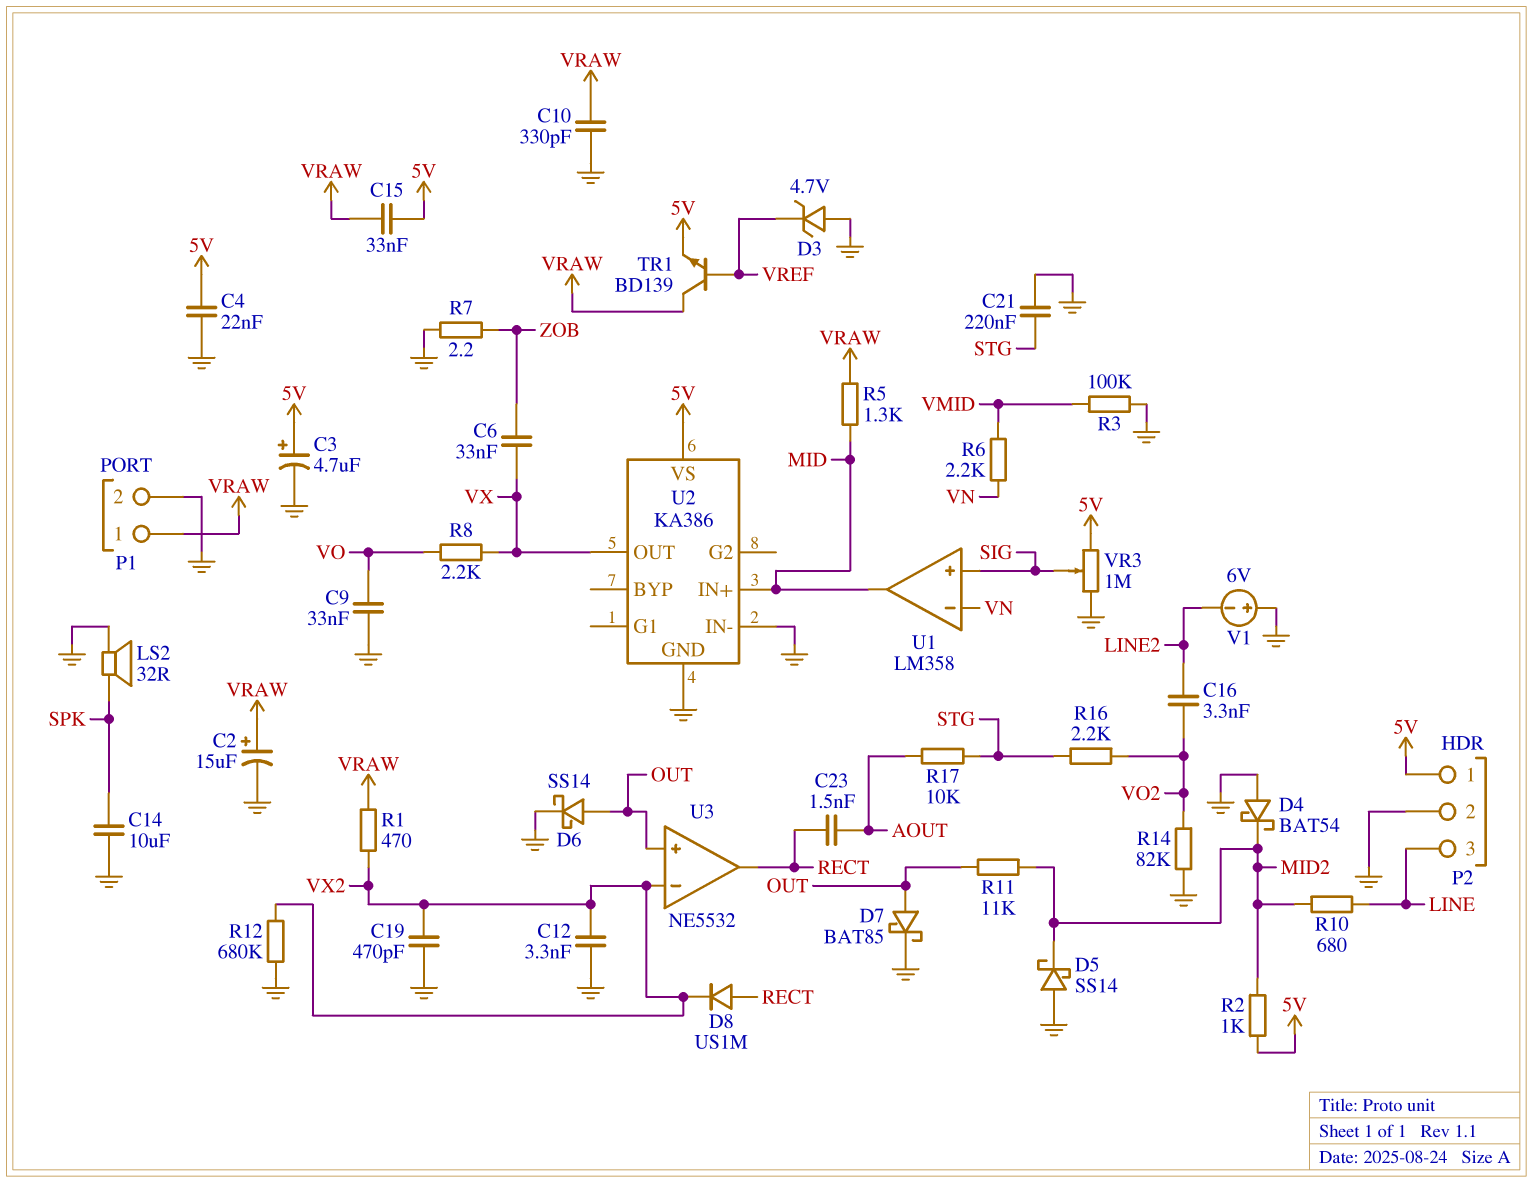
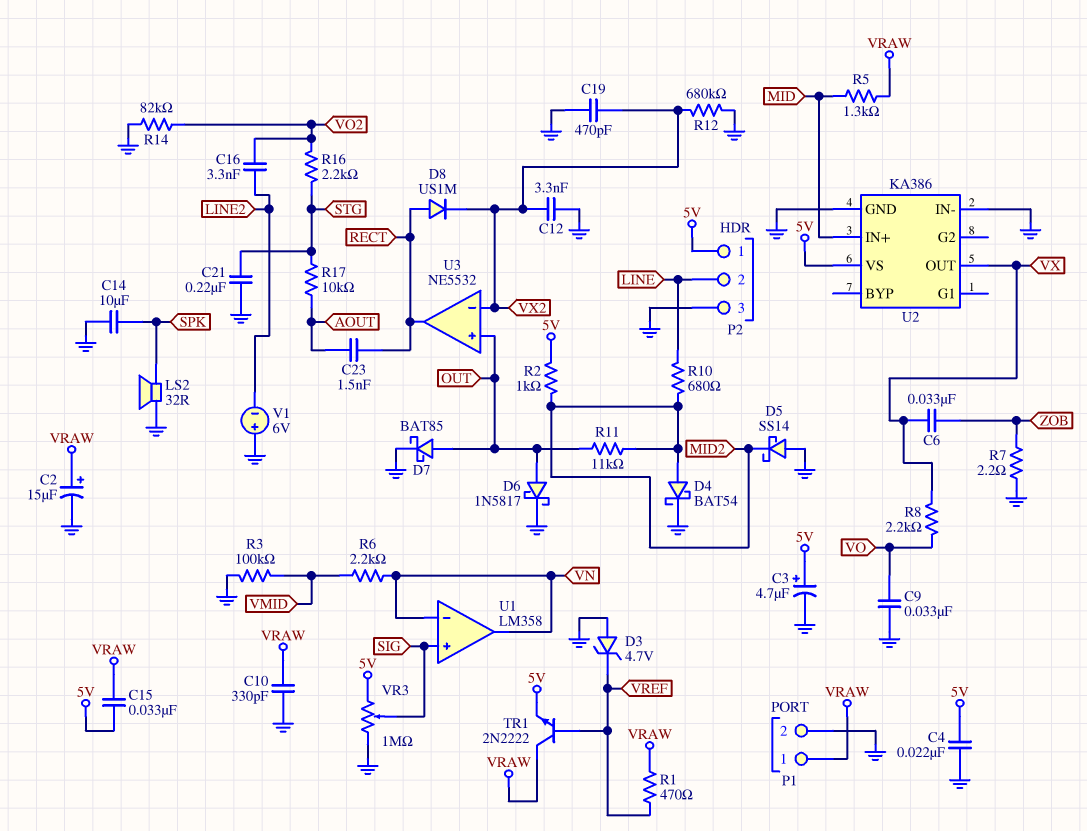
D4: schottky BAT54 (A GND, K MID2) -> schottky BAT54 (A MID2, K GND)
D6: schottky SS14 (A OUT, K GND) -> schottky 1N5817 (A OUT, K GND)
P2 pin 2: GND -> LINE
P2 pin 3: LINE -> GND
R1: 470 (VRAW, VX2) -> 470 (VRAW, VREF)
TR1: NPN BD139 (B VREF, C VRAW, E 5V) -> NPN 2N2222 (B VREF, C VRAW, E 5V)
U1 pin out: MID -> VN

